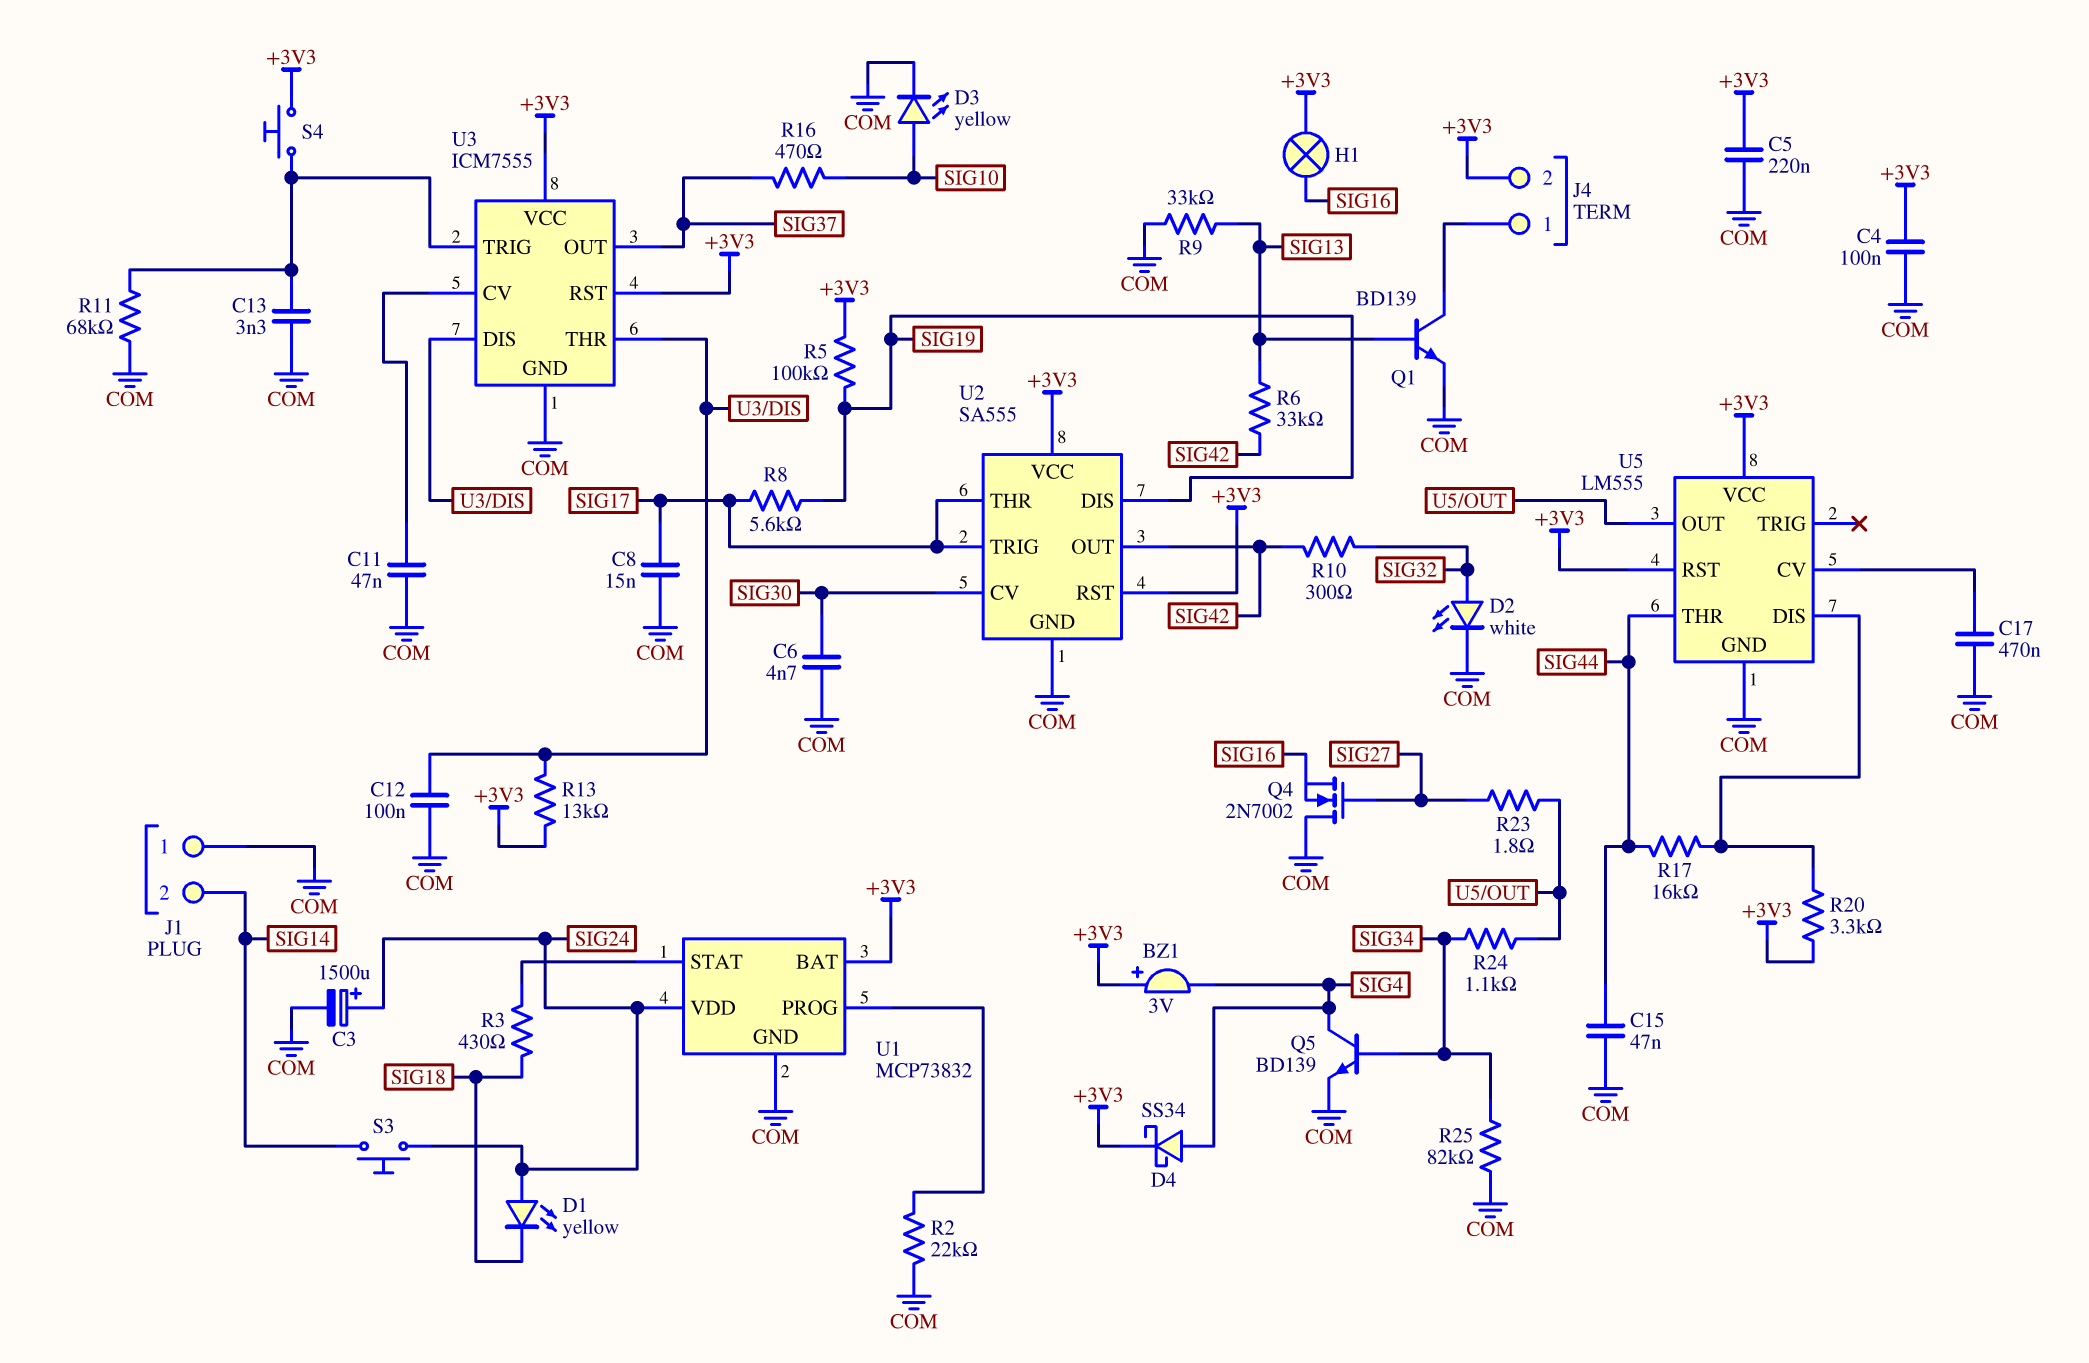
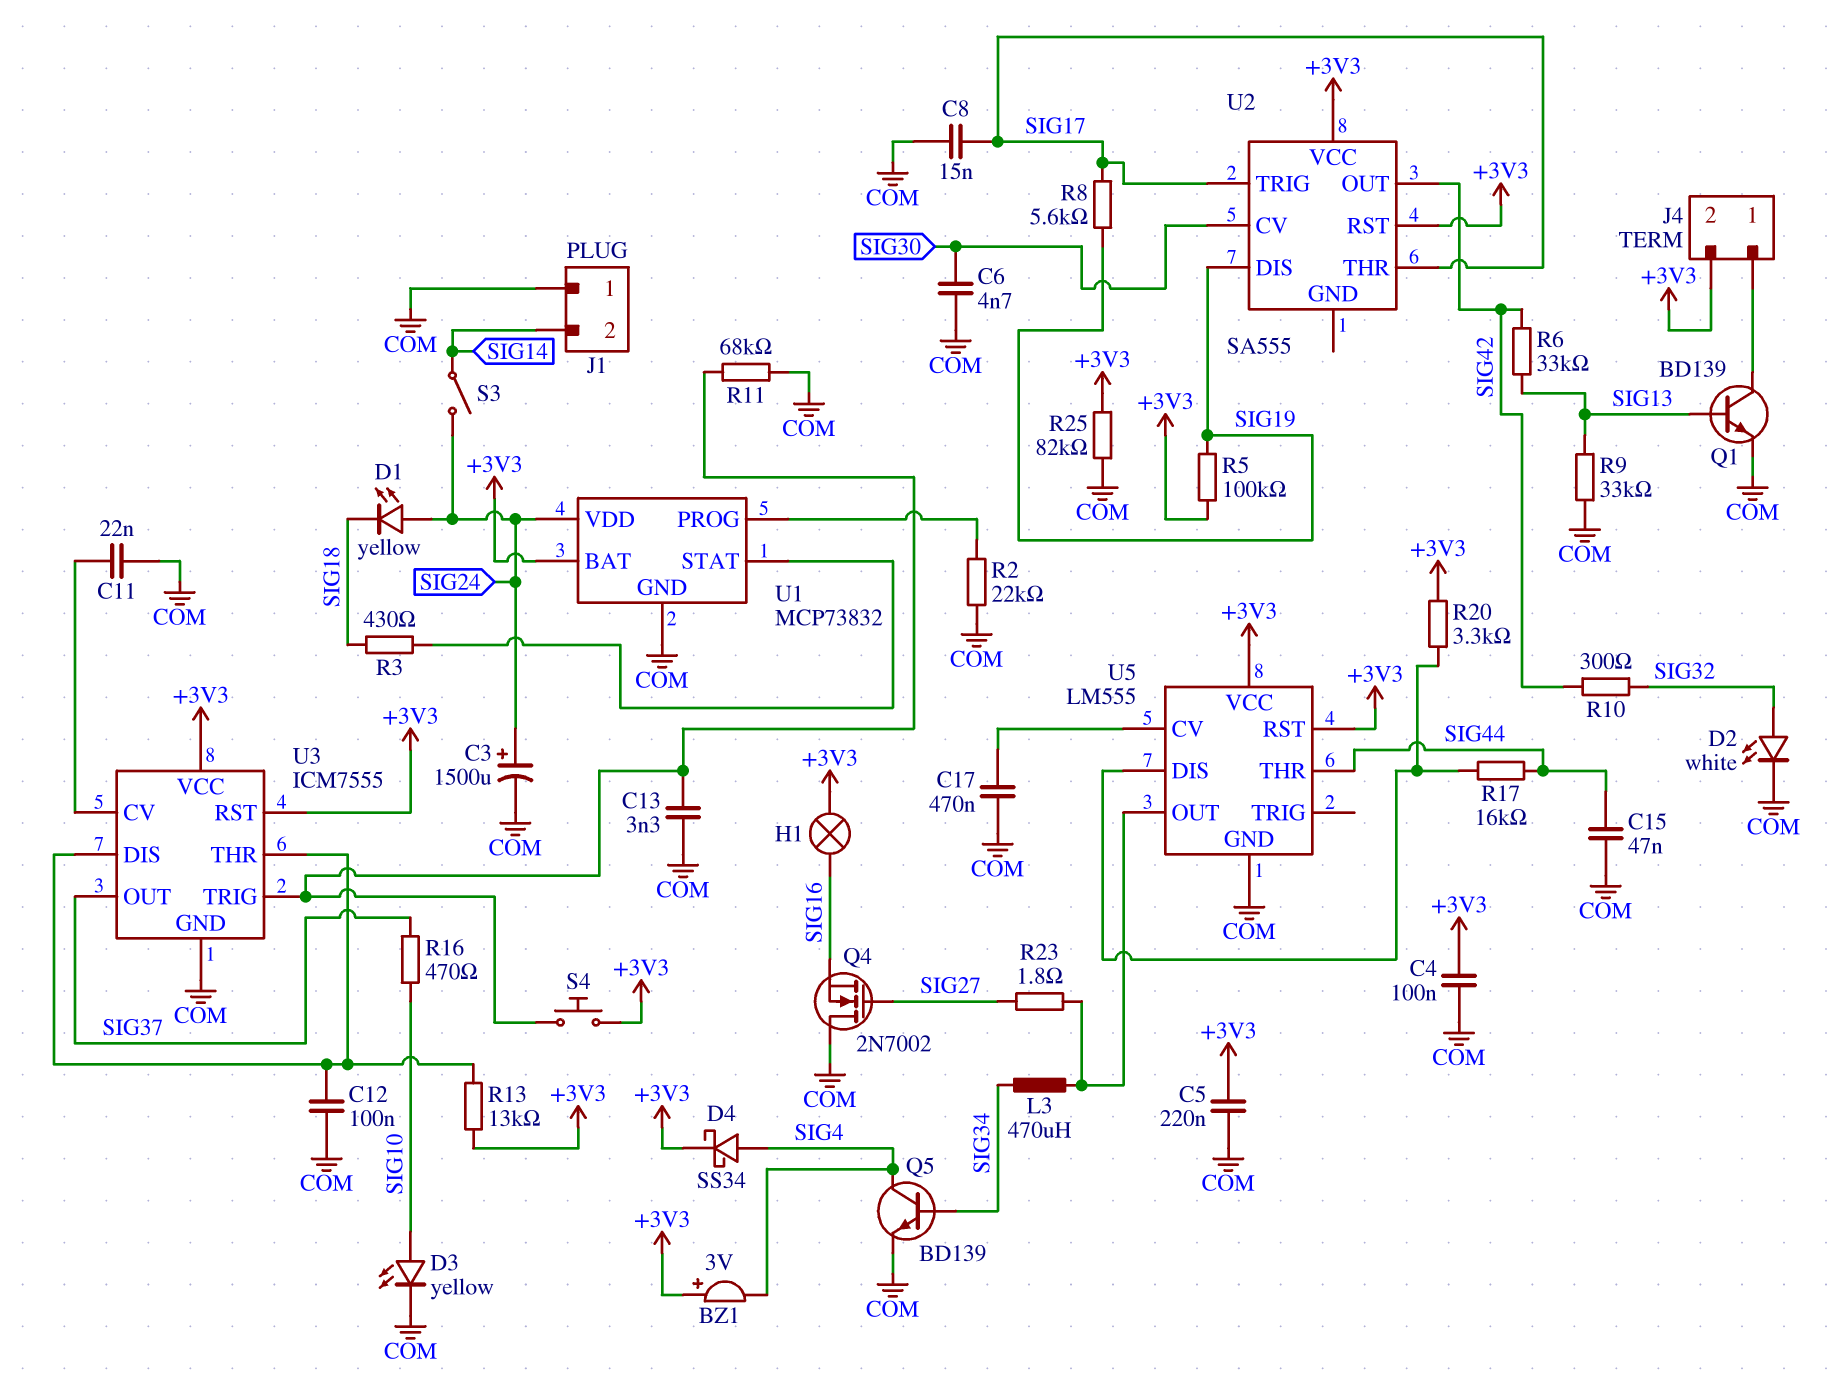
C11: 47nF (COM, U3/CV) -> 22nF (COM, U3/CV)
L3: none -> 470uH (SIG34, U5/OUT)
R24: 1.1k (SIG34, U5/OUT) -> none
R25: 82k (COM, SIG34) -> 82k (+3V3, COM)
S3: button (SIG14, SIG24) -> switch (SIG14, SIG24)
U2 pin GND: COM -> none

